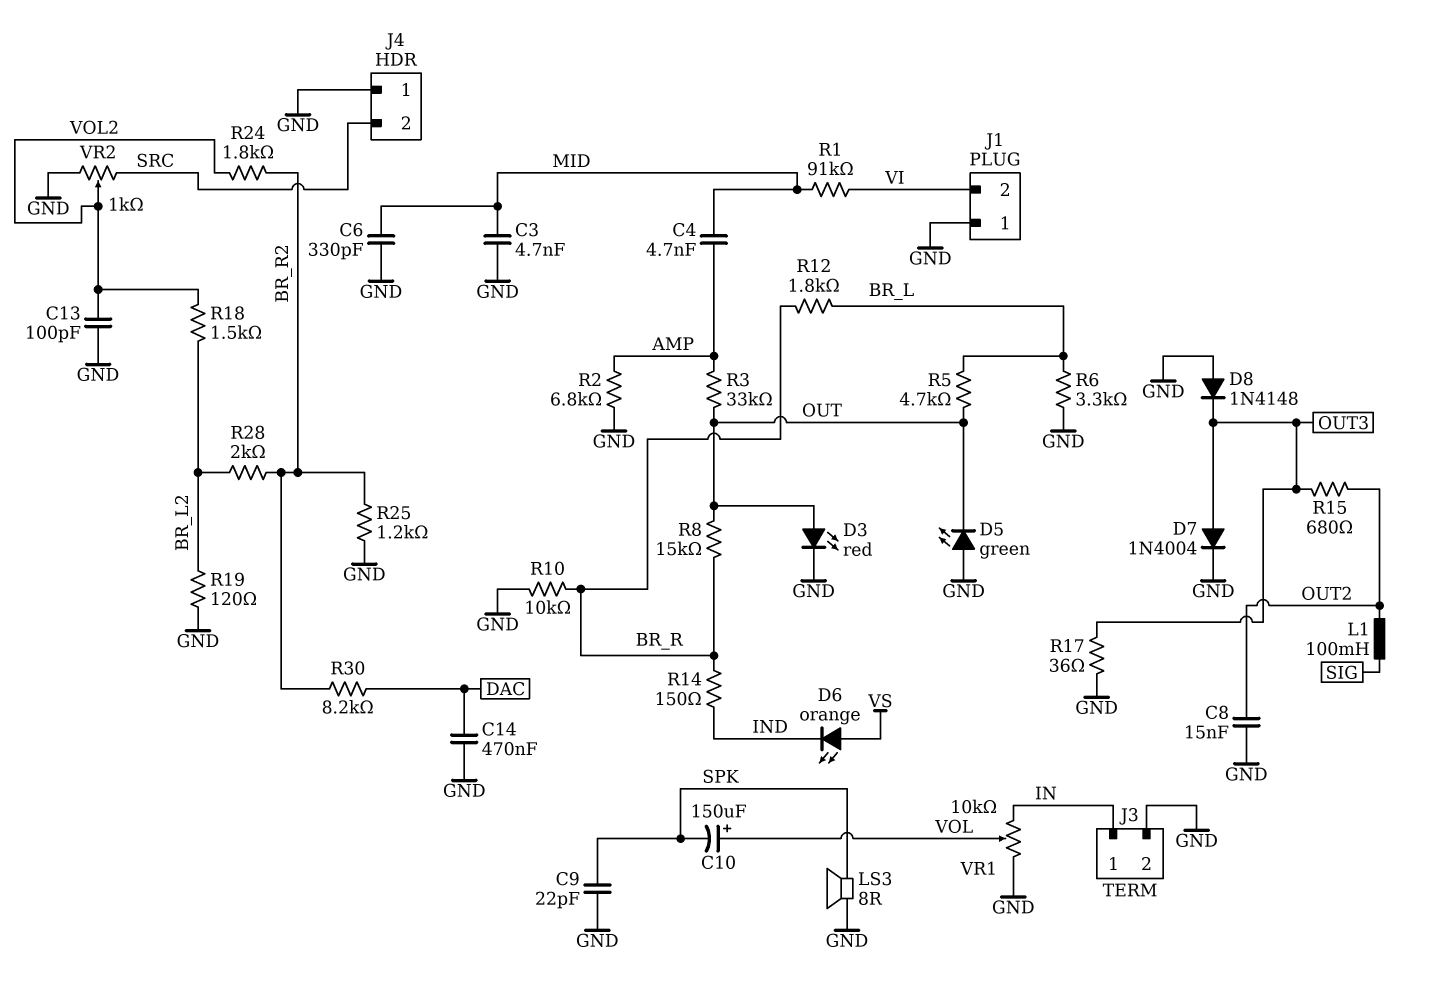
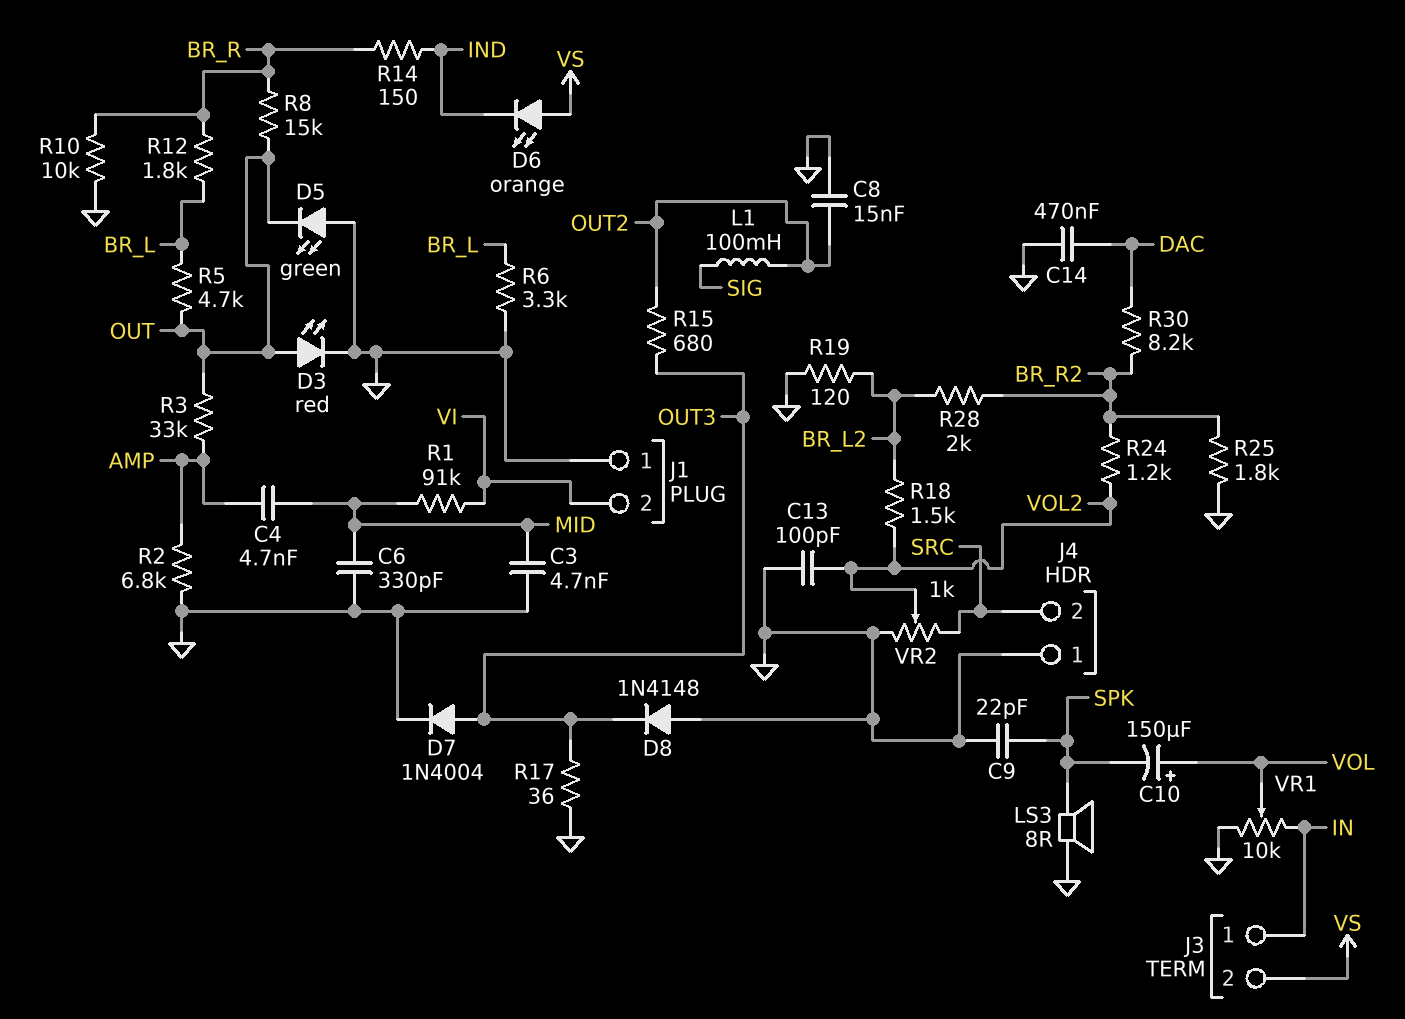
J3 pin 2: GND -> VS
R24: 1.8k (BR_R2, VOL2) -> 1.2k (BR_R2, VOL2)
R25: 1.2k (BR_R2, GND) -> 1.8k (BR_R2, GND)

